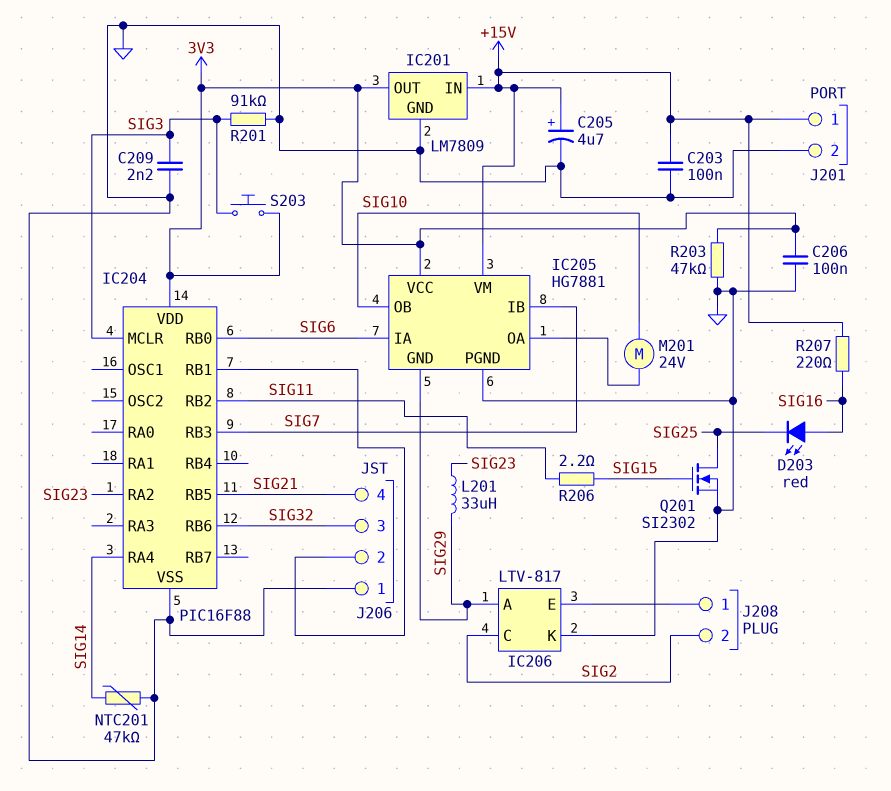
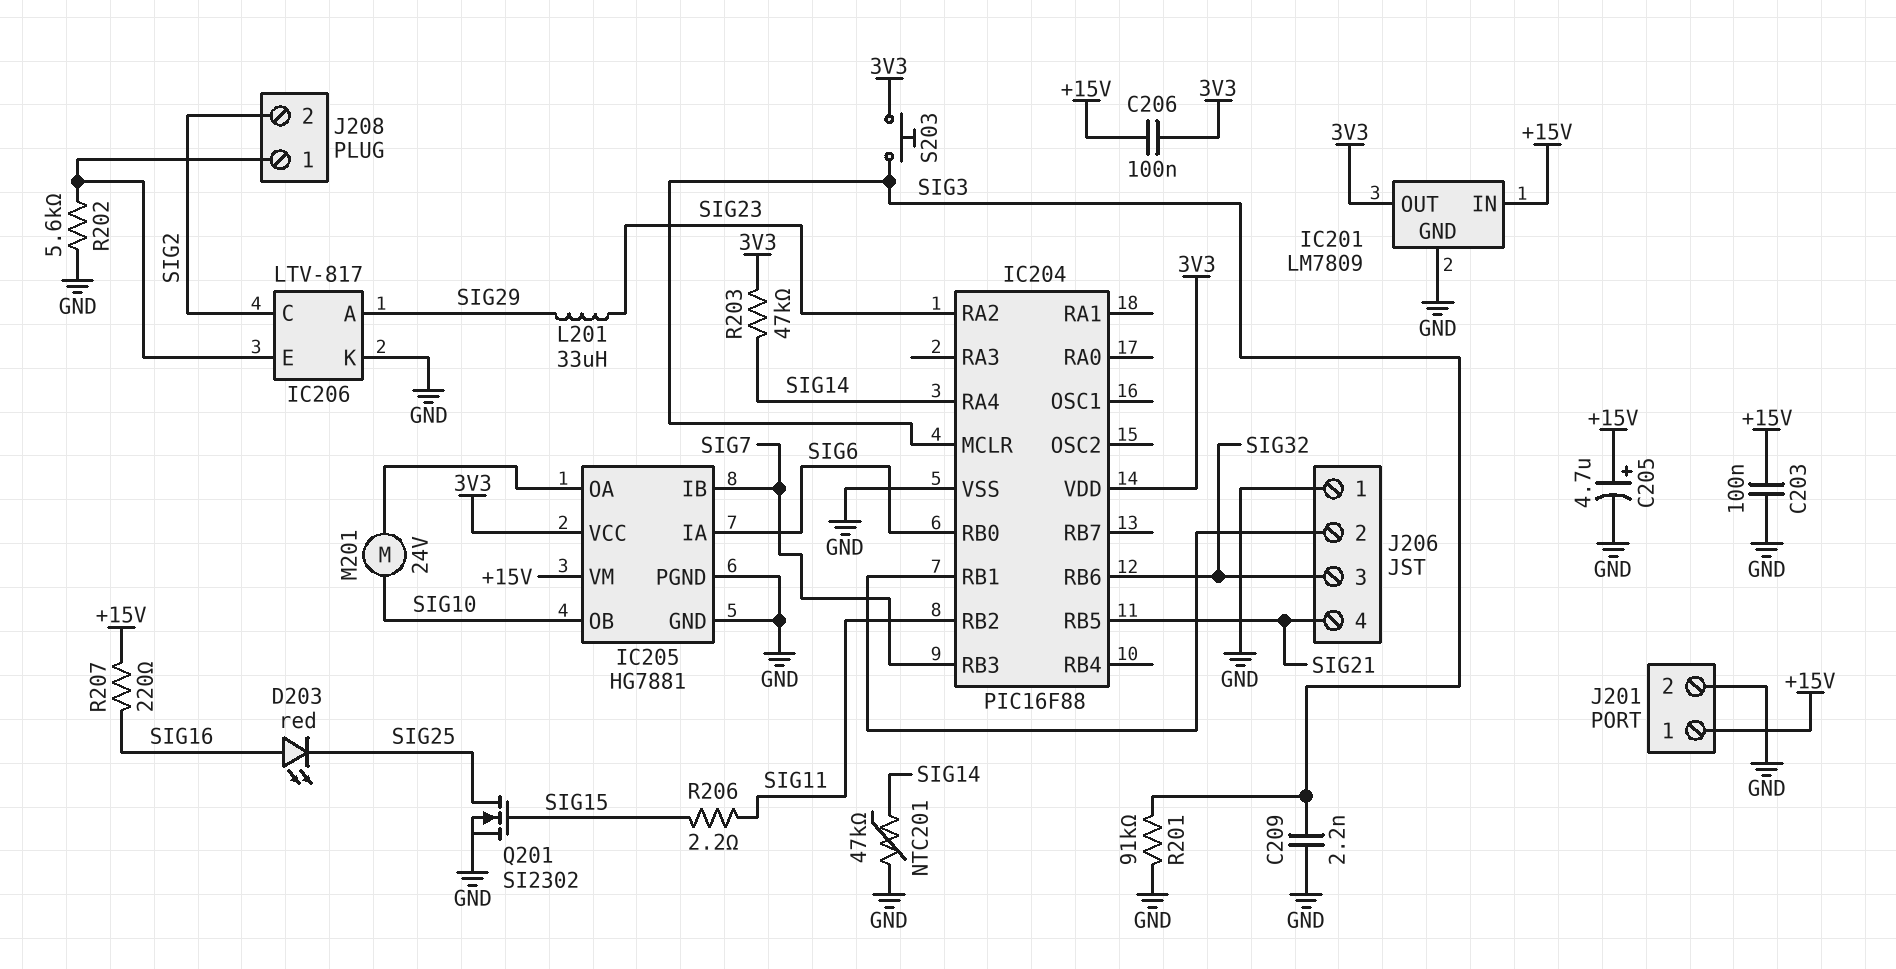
C206: 100nF (3V3, GND) -> 100nF (+15V, 3V3)
IC205 pin GND: SIG29 -> GND
R202: none -> 5.6k (GND, IC206/E)
R203: 47k (3V3, GND) -> 47k (3V3, SIG14)

